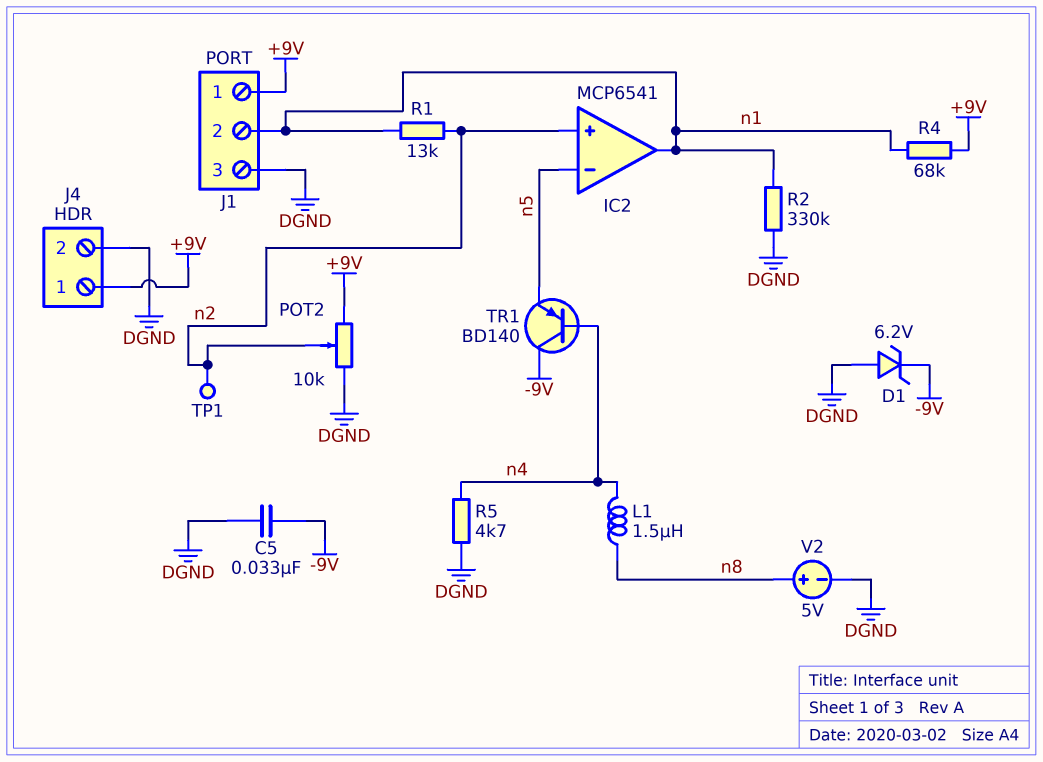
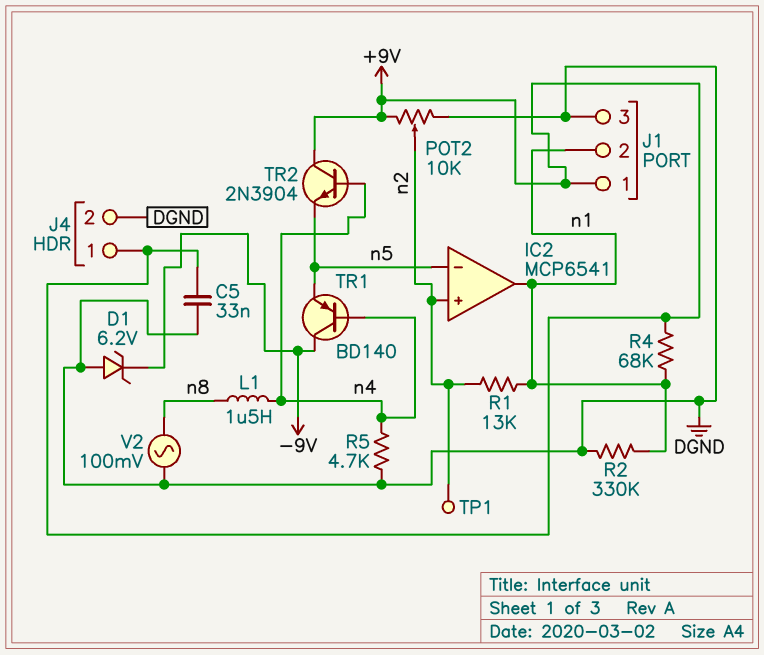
C5: 33nF (-9V, DGND) -> 33nF (+9V, DGND)
TR2: none -> NPN 2N3904 (B n4, C +9V, E n5)
V2: 5V (plus n8, minus DGND) -> AC 100mV (DGND, n8)

